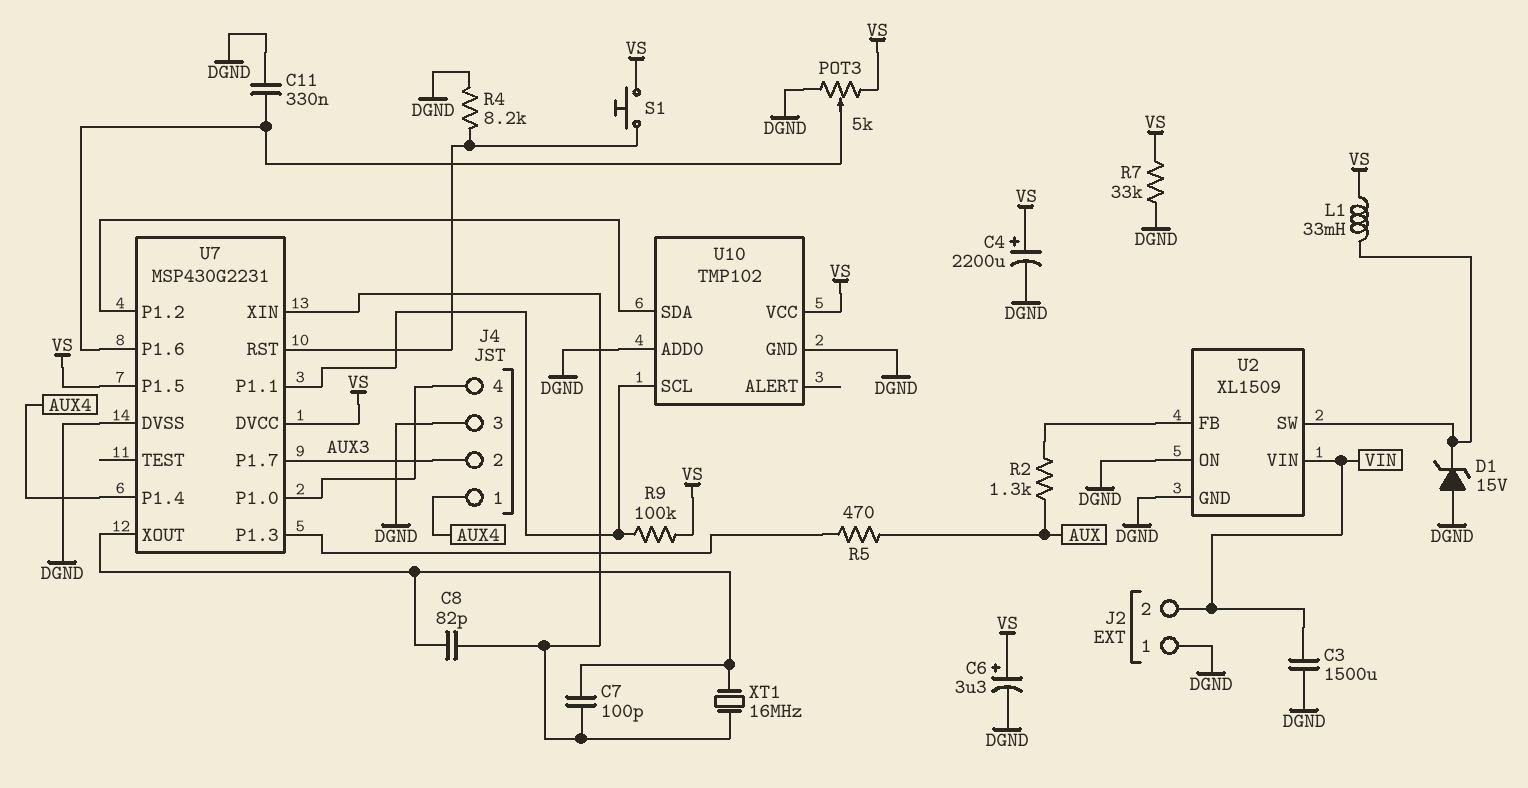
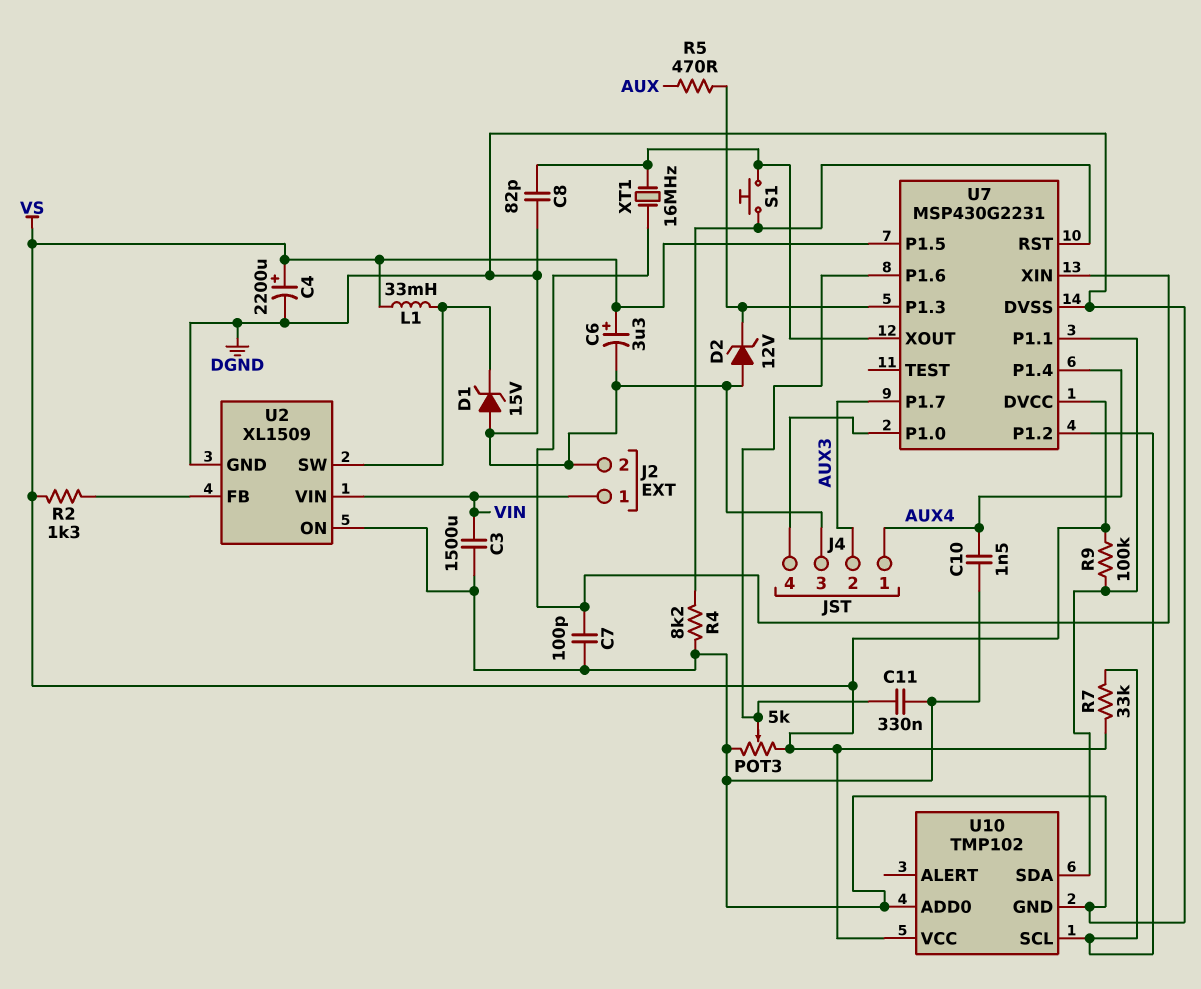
C7: 100pF (U7/XIN, U7/XOUT) -> 100pF (DGND, U7/XIN)
C8: 82pF (U7/XIN, U7/XOUT) -> 82pF (DGND, U7/XOUT)
C10: none -> 1.5nF (AUX4, DGND)
D2: none -> zener 12V (A DGND, K U7/P1.3)
J2 pin 1: DGND -> VIN
J2 pin 2: VIN -> DGND
R2: 1.3k (AUX, U2/FB) -> 1.3k (U2/FB, VS)
R7: 33k (DGND, VS) -> 33k (U7/P1.2, VS)
S1: button (U7/RST, VS) -> button (U7/RST, U7/XOUT)
U10 pin SCL: U7/P1.1 -> U7/P1.2
U10 pin SDA: U7/P1.2 -> U7/P1.1

